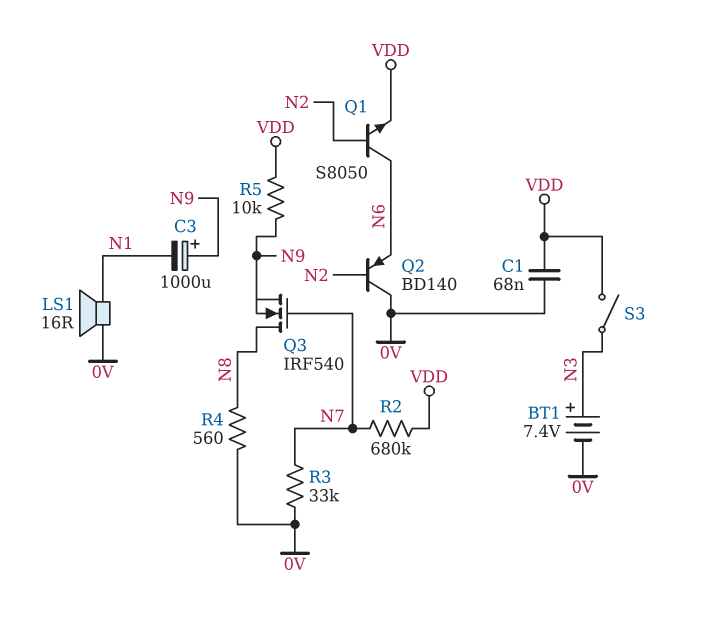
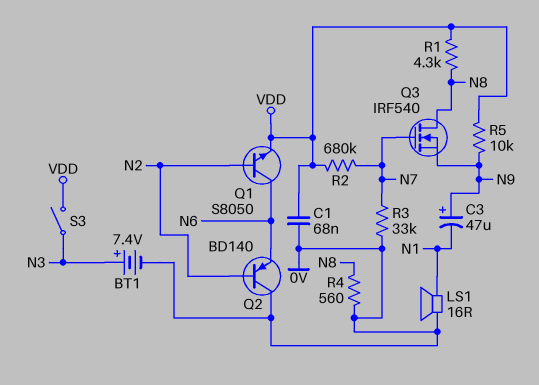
C3: 1000uF (plus N9, minus N1) -> 47uF (plus N9, minus N1)
R1: none -> 4.3k (N8, VDD)

